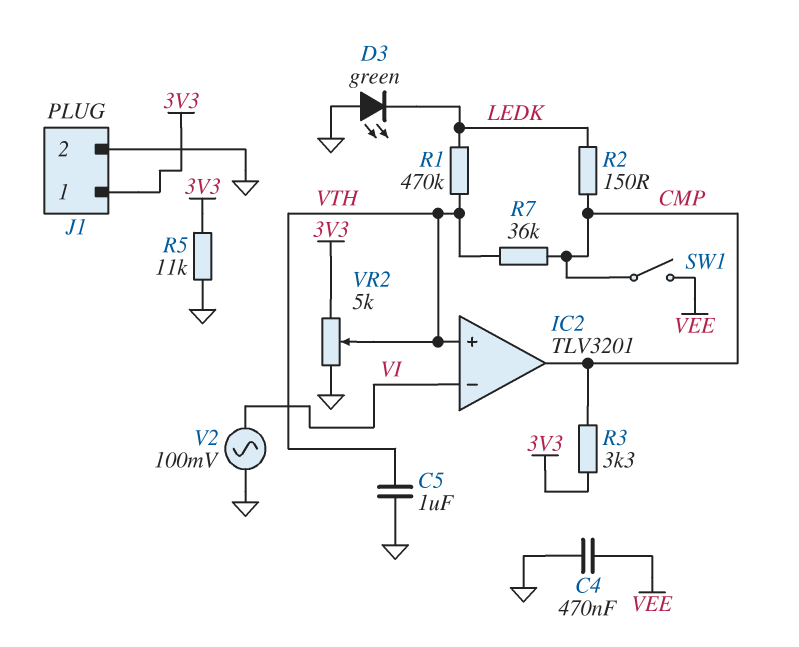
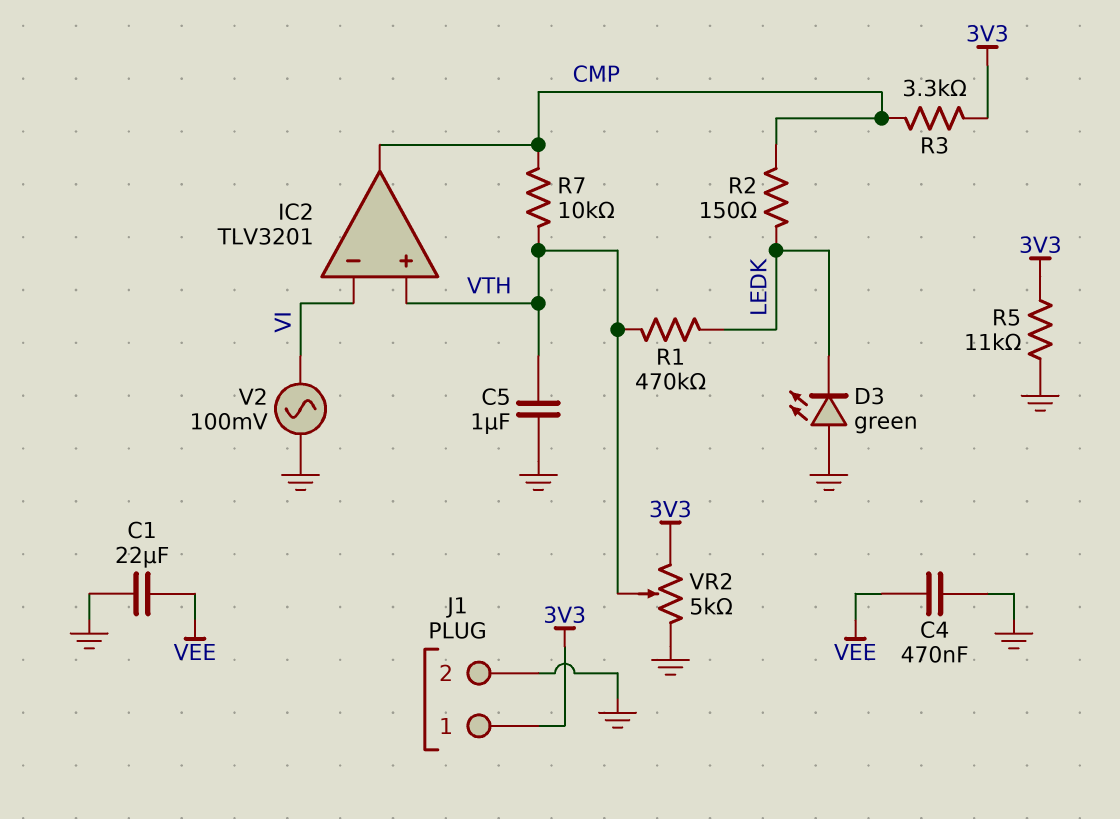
C1: none -> 22uF (GND, VEE)
R7: 36k (CMP, VTH) -> 10k (CMP, VTH)
SW1: switch (CMP, VEE) -> none

